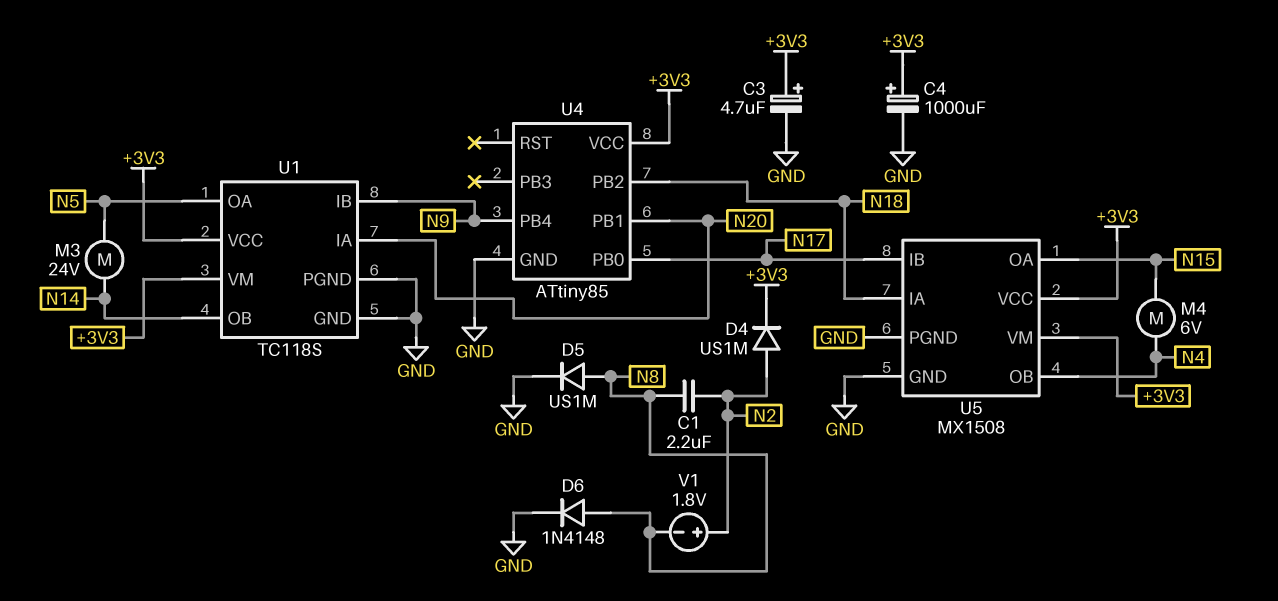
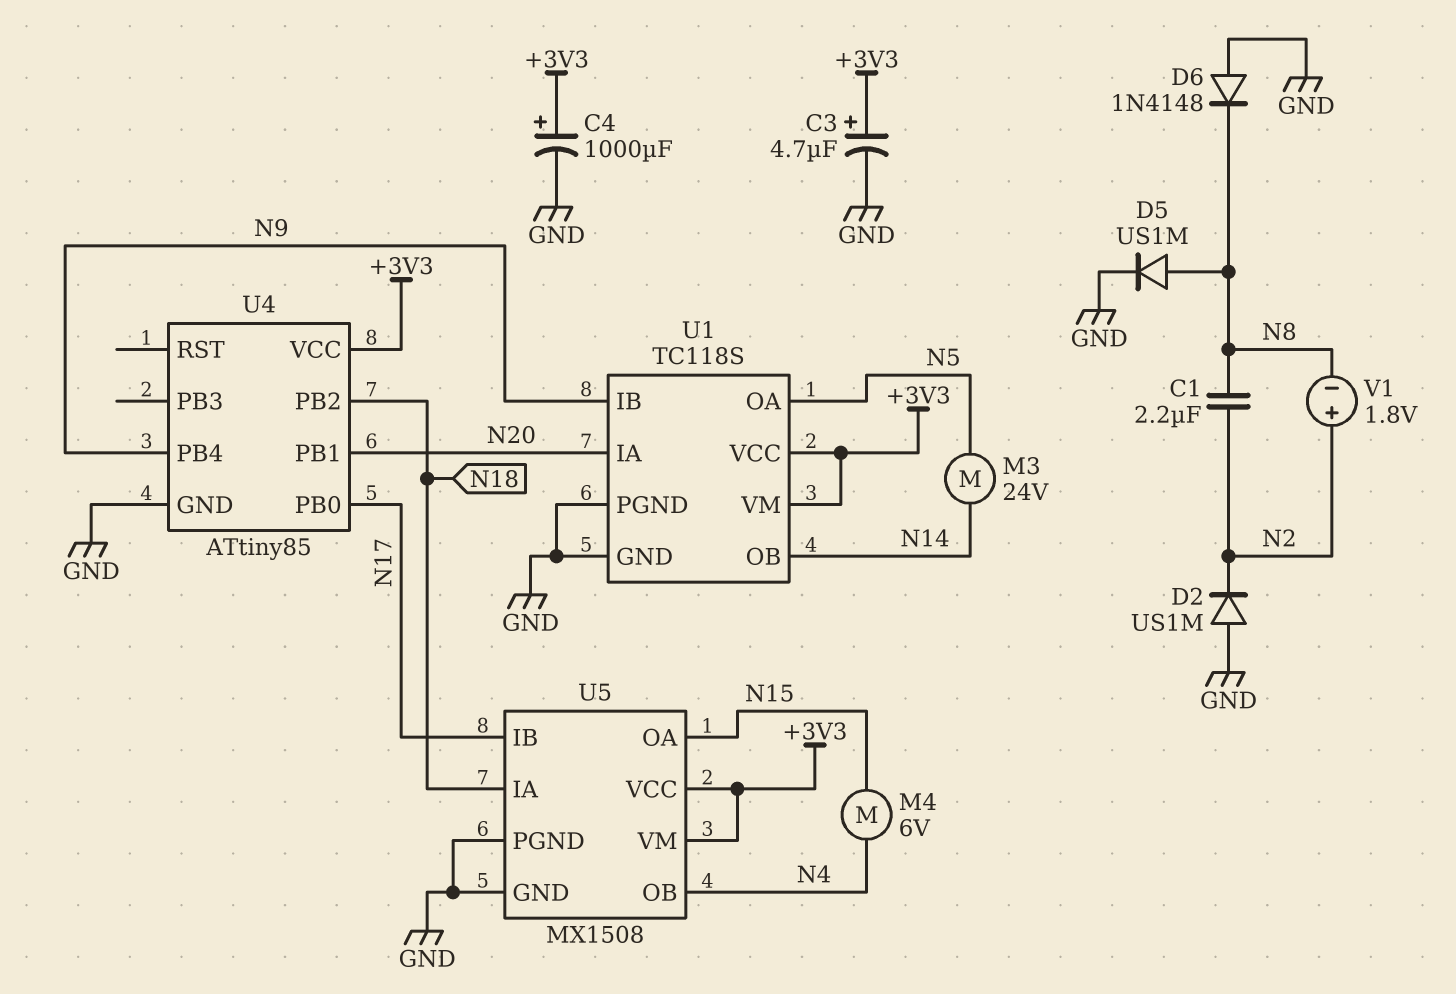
D2: none -> diode US1M (A GND, K N2)
D4: diode US1M (A N2, K +3V3) -> none
D6: diode 1N4148 (A N8, K GND) -> diode 1N4148 (A GND, K N8)

